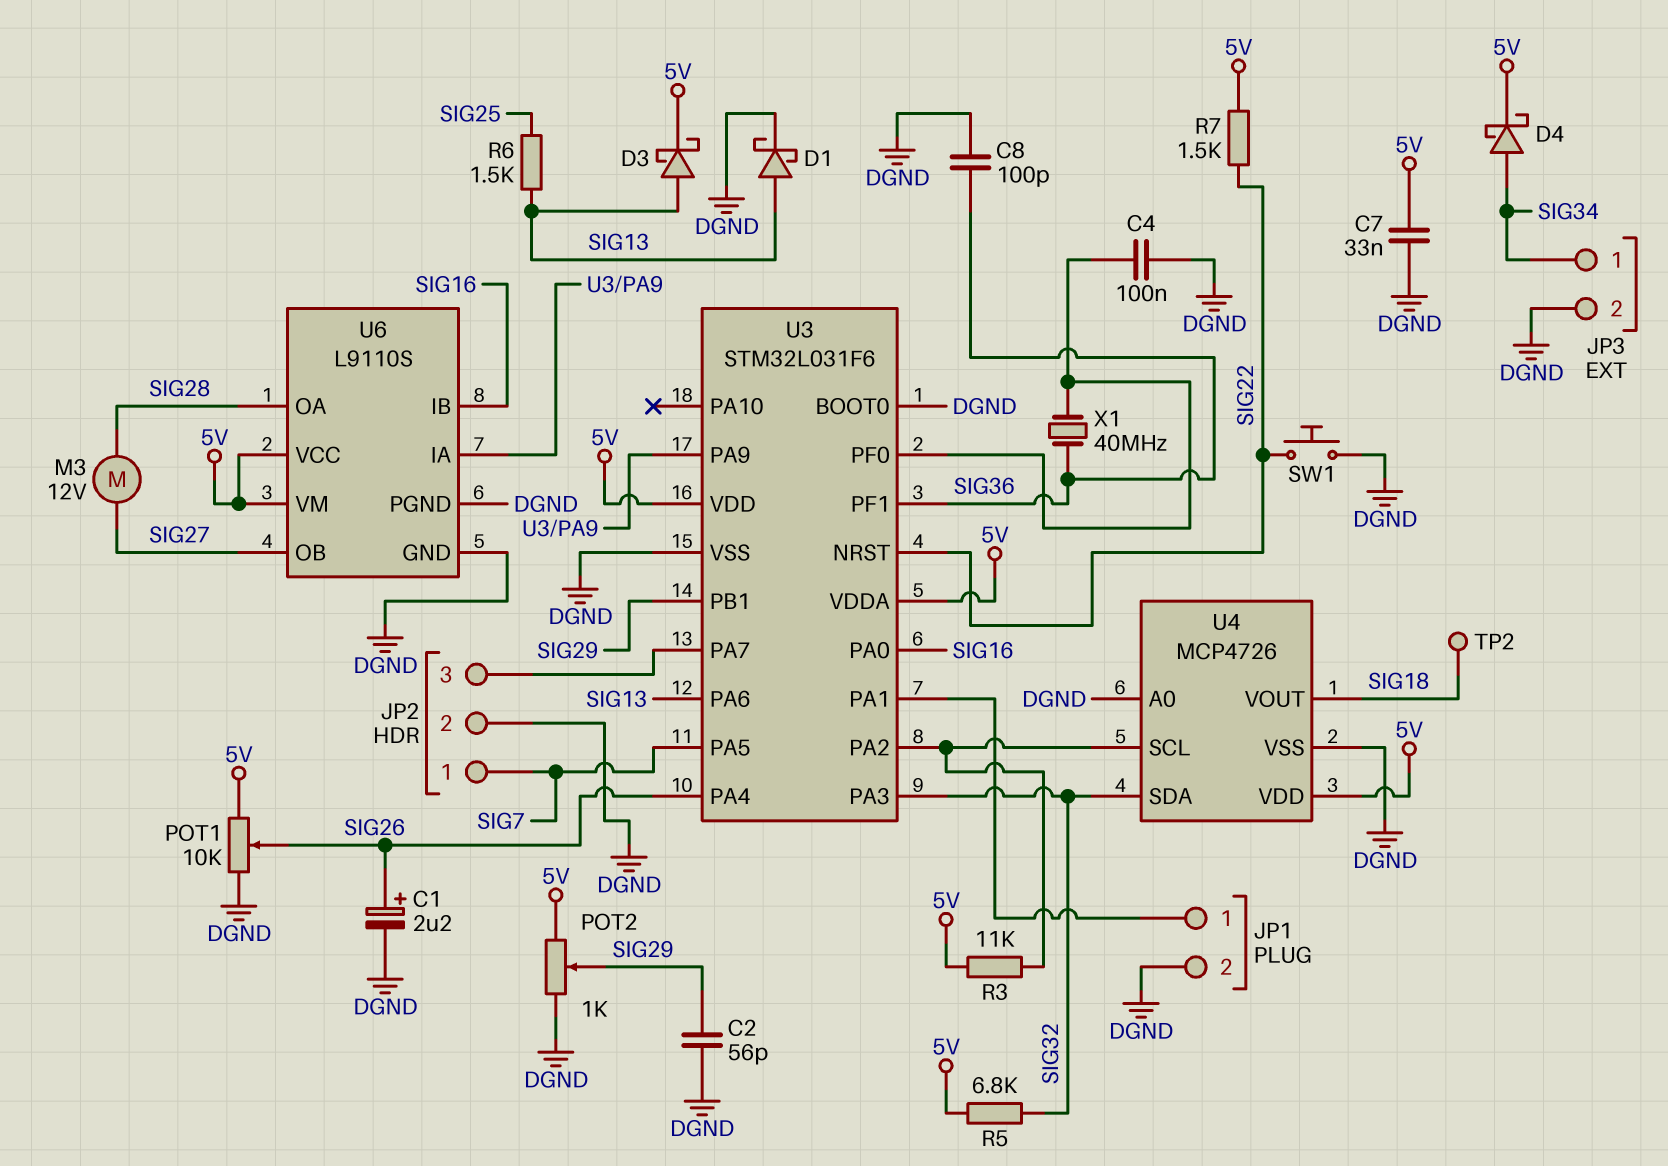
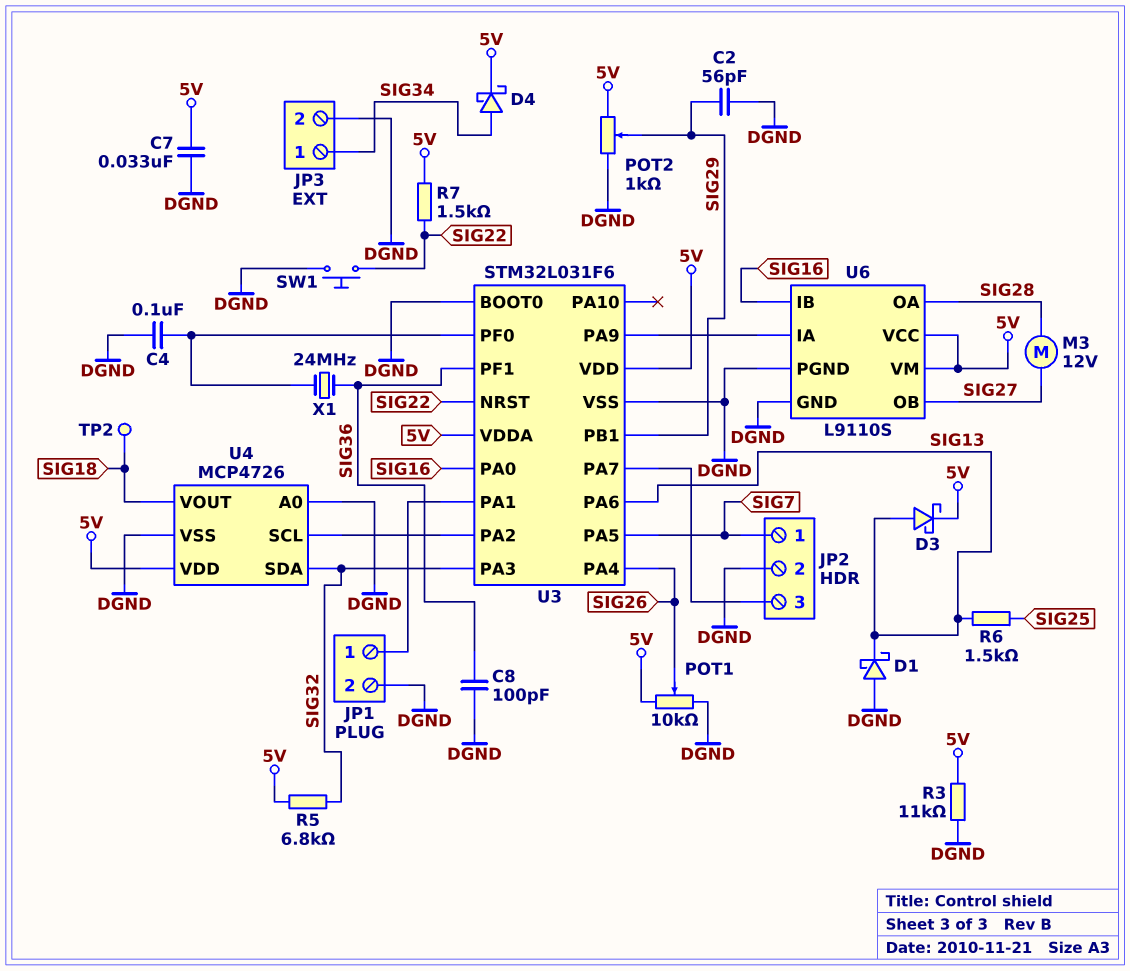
C1: 2.2uF (plus SIG26, minus DGND) -> none
D1: schottky (A SIG13, K DGND) -> schottky (A DGND, K SIG13)
R3: 11k (5V, U3/PA2) -> 11k (5V, DGND)
X1: 40MHz (SIG36, U3/PF0) -> 24MHz (SIG36, U3/PF0)

